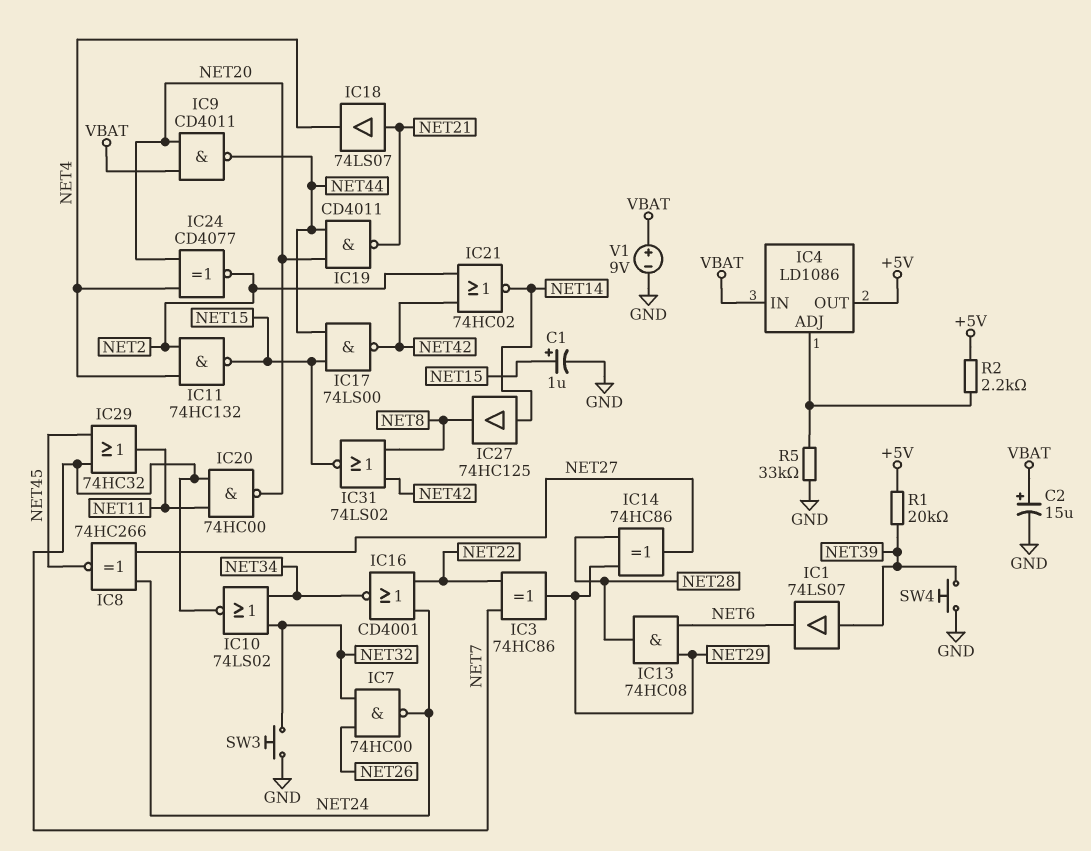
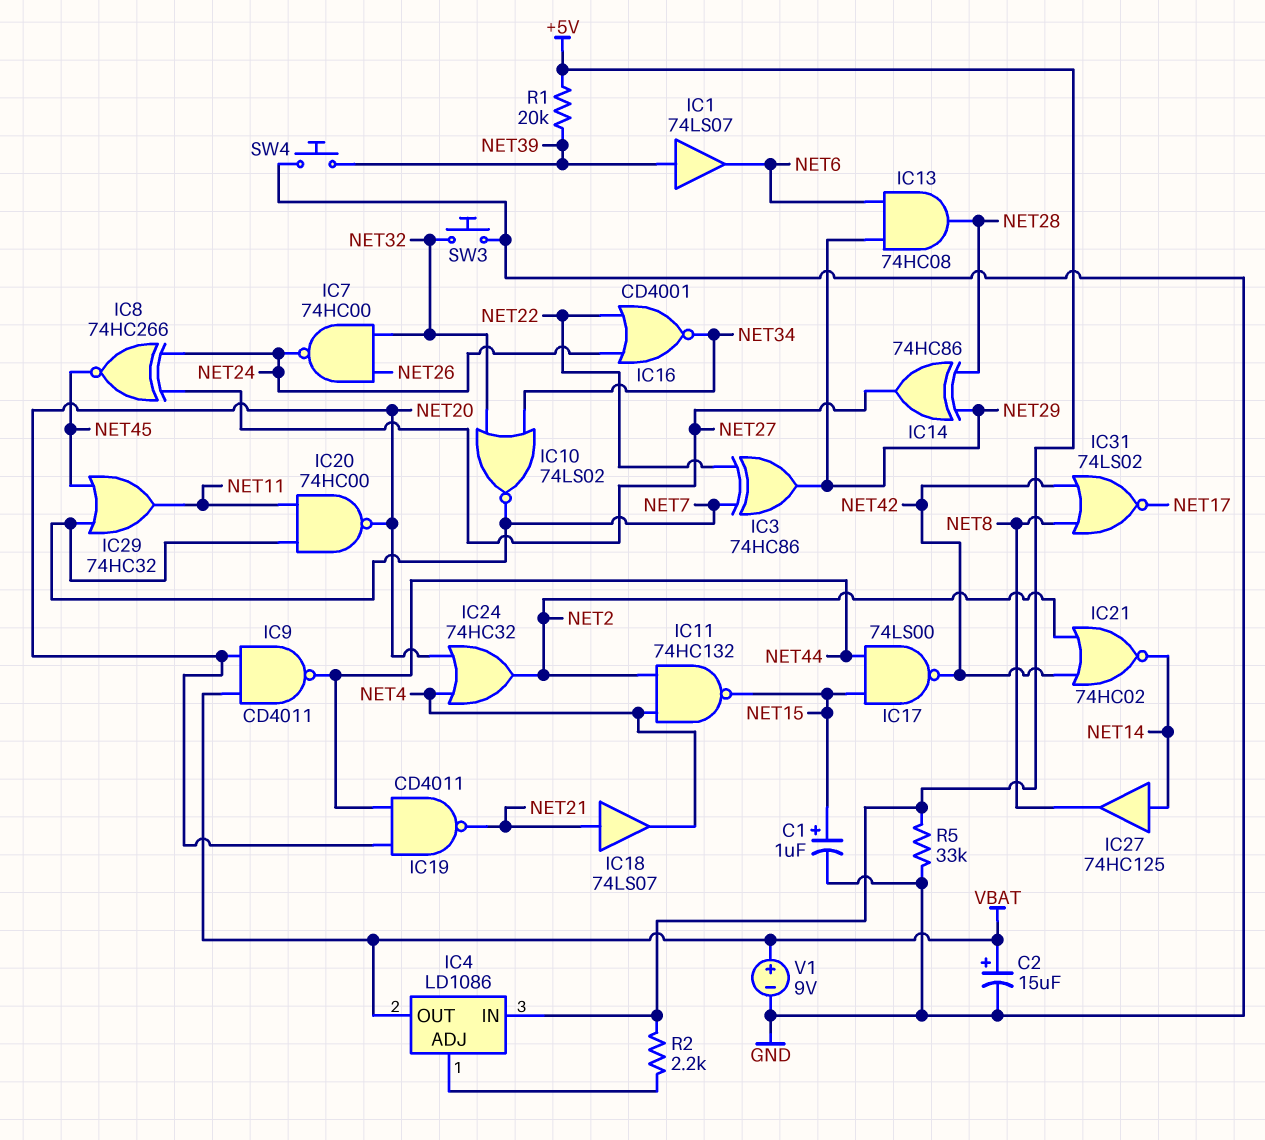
IC4 pin IN: VBAT -> +5V
IC4 pin OUT: +5V -> VBAT
IC24: XNOR CD4077 (in NET4, in NET20, out NET2) -> OR 74HC32 (in NET4, in NET20, out NET2)
IC31: NOR 74LS02 (in NET8, in NET42, out NET15) -> NOR 74LS02 (in NET8, in NET42, out NET17)
R5: 33k (GND, IC4/ADJ) -> 33k (+5V, GND)

